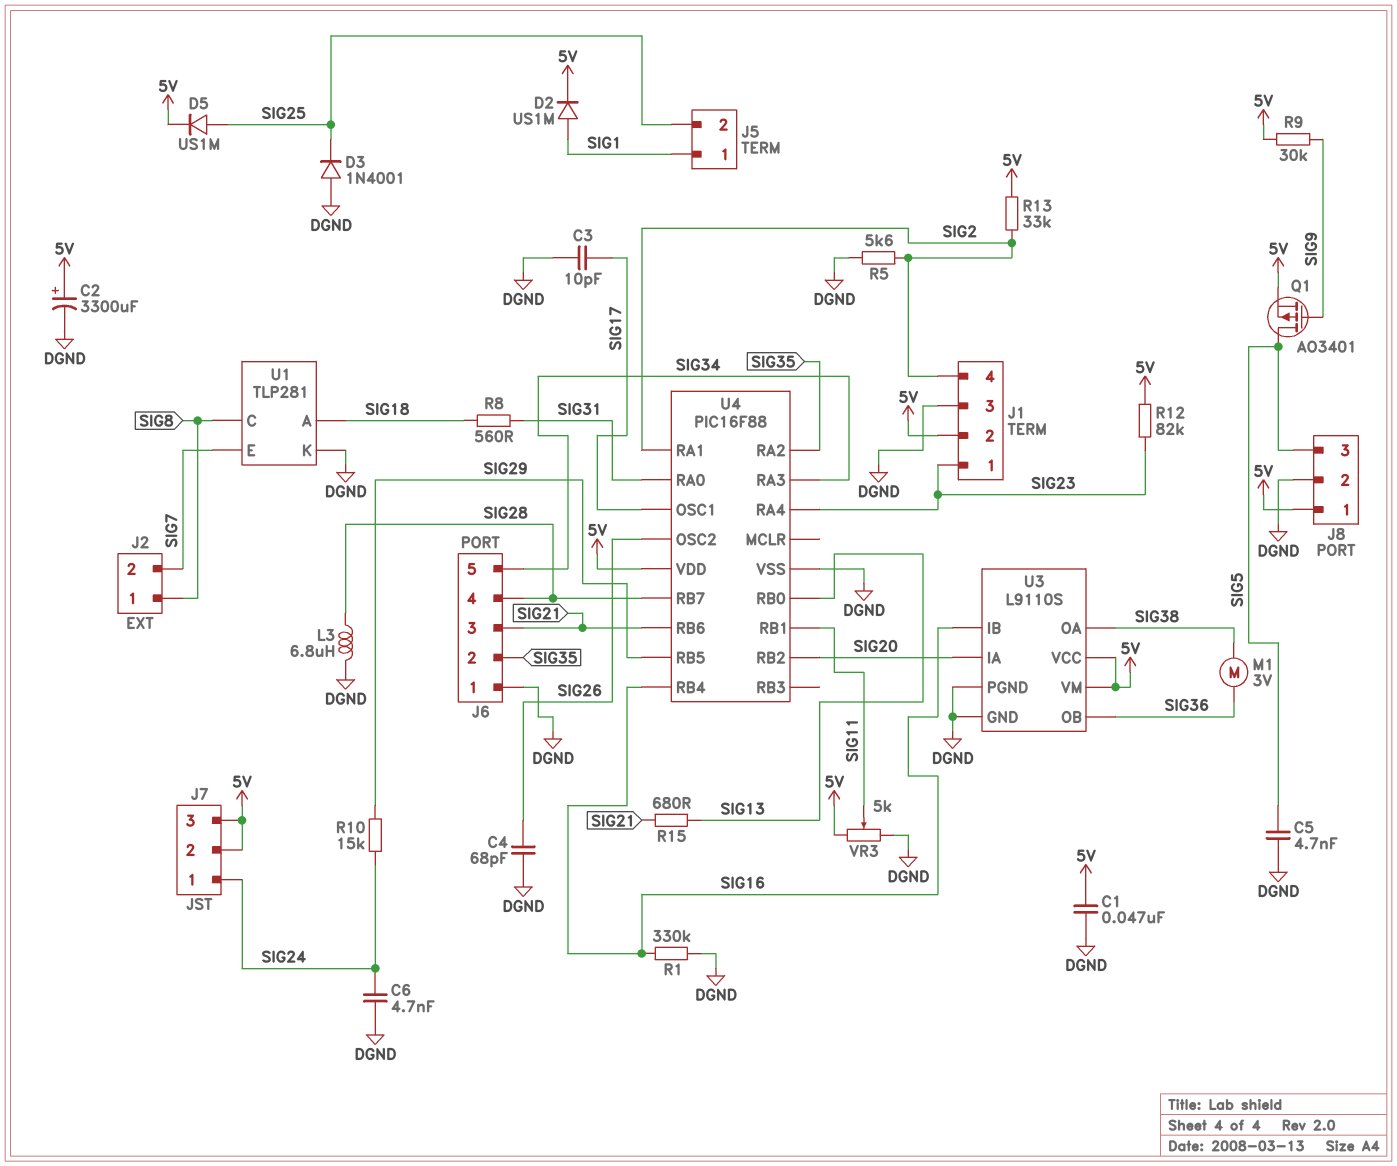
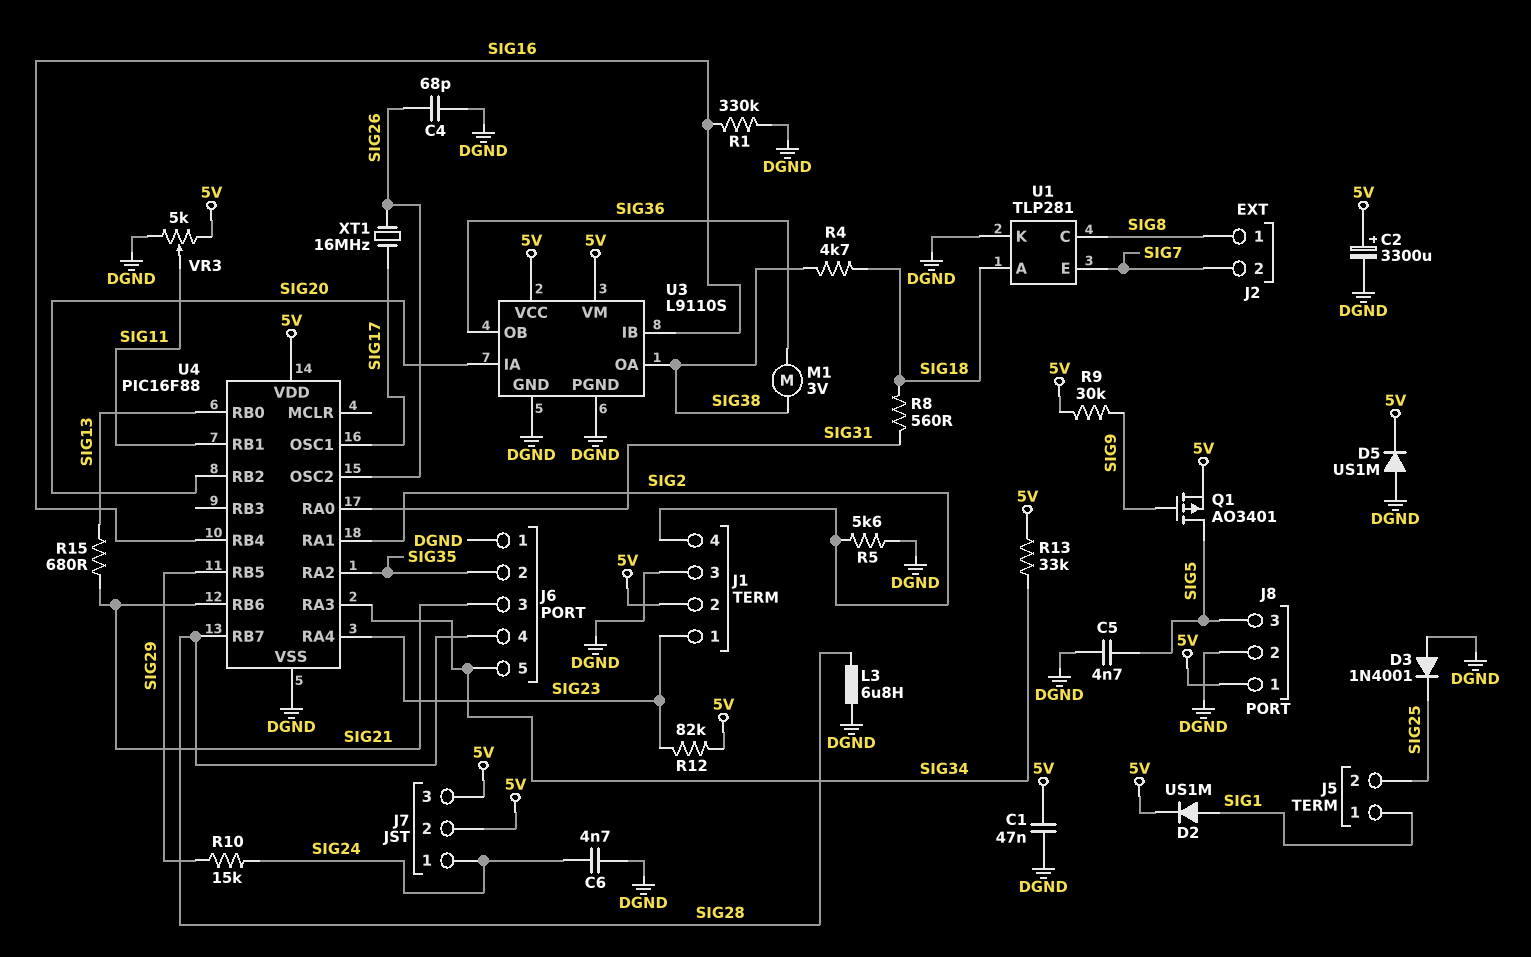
C3: 10pF (DGND, SIG17) -> none
D5: diode US1M (A SIG25, K 5V) -> diode US1M (A DGND, K 5V)
R4: none -> 4.7k (SIG18, SIG38)
R13: 33k (5V, SIG2) -> 33k (5V, SIG34)
XT1: none -> 16MHz (SIG17, SIG26)

